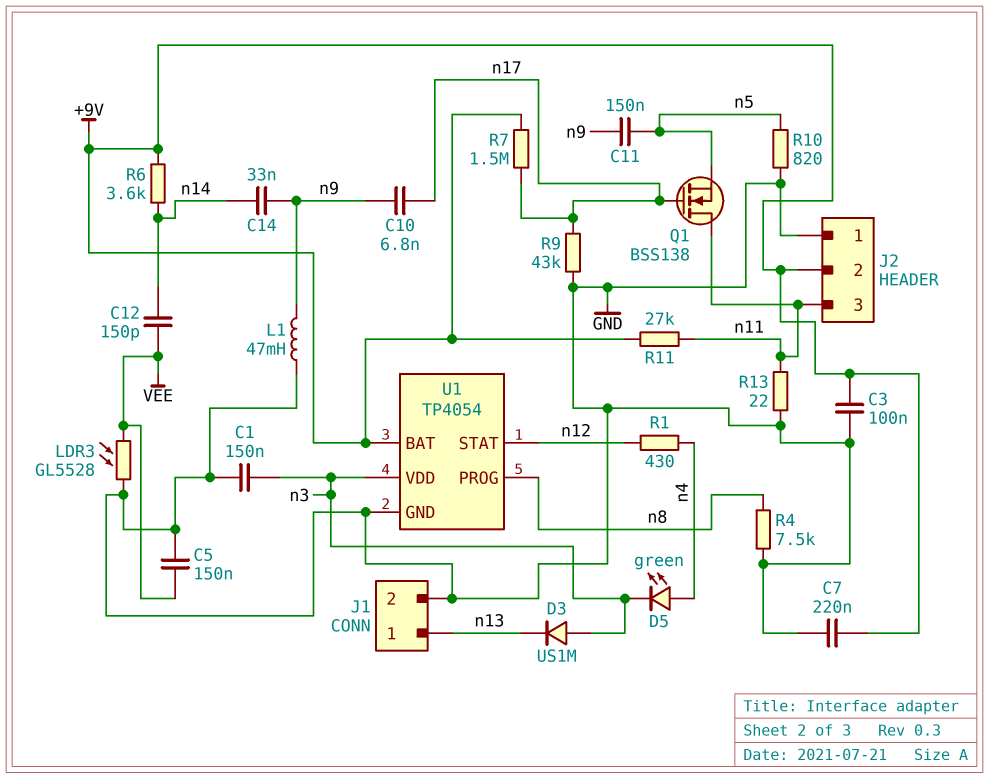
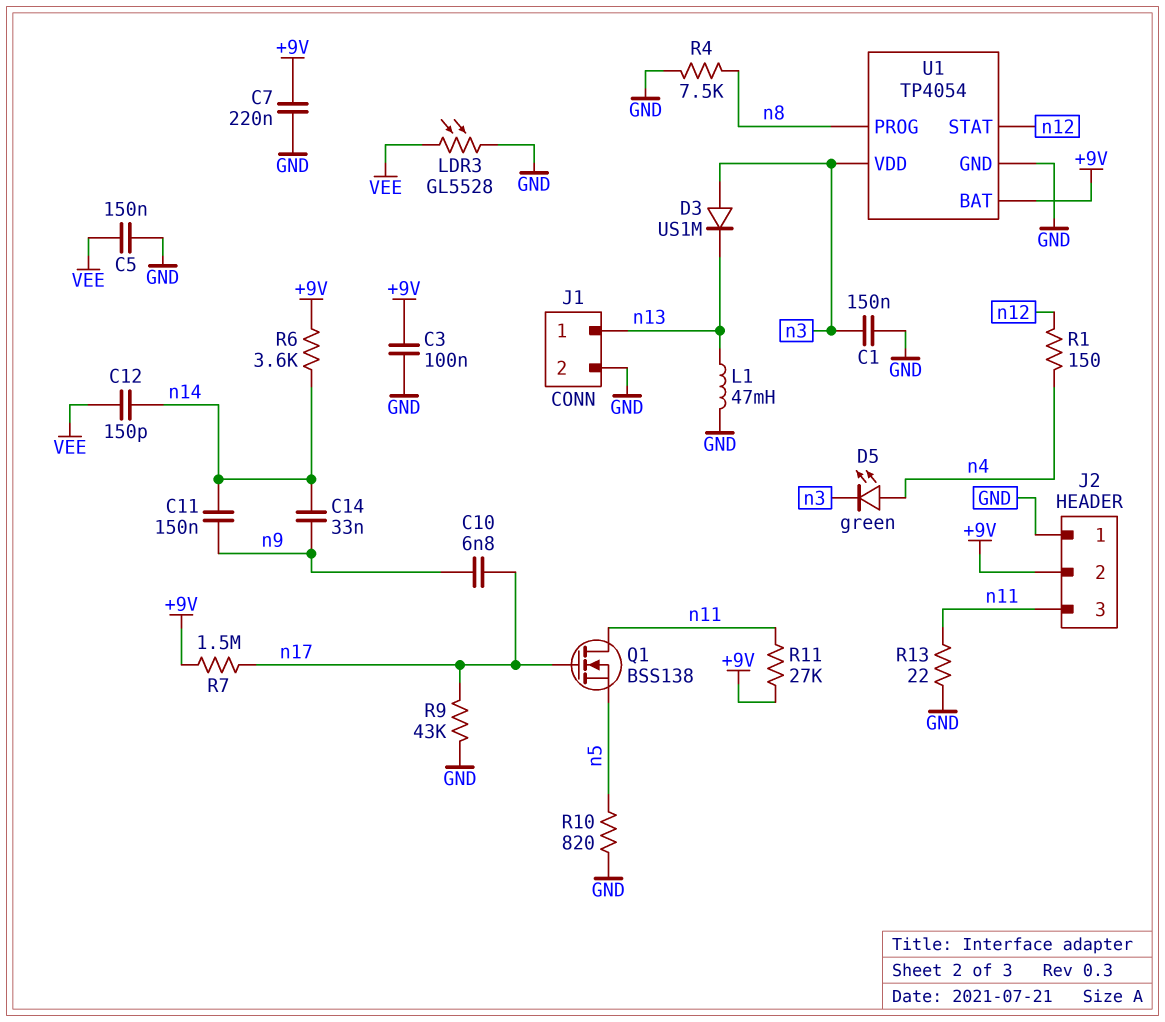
C11: 150nF (n5, n9) -> 150nF (n9, n14)
L1: 47mH (GND, n9) -> 47mH (GND, n13)
R1: 430 (n4, n12) -> 150 (n4, n12)

